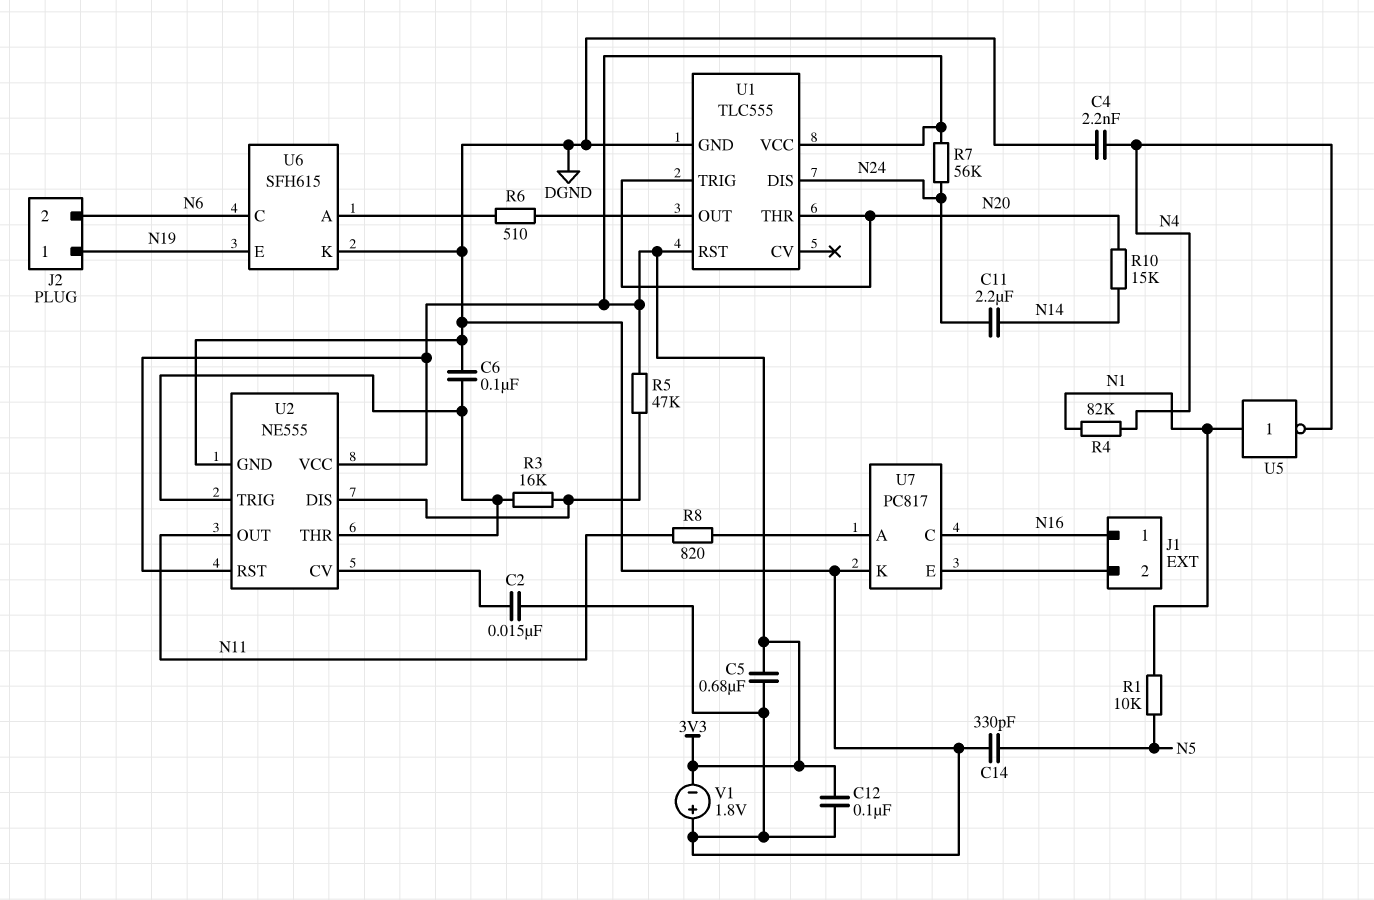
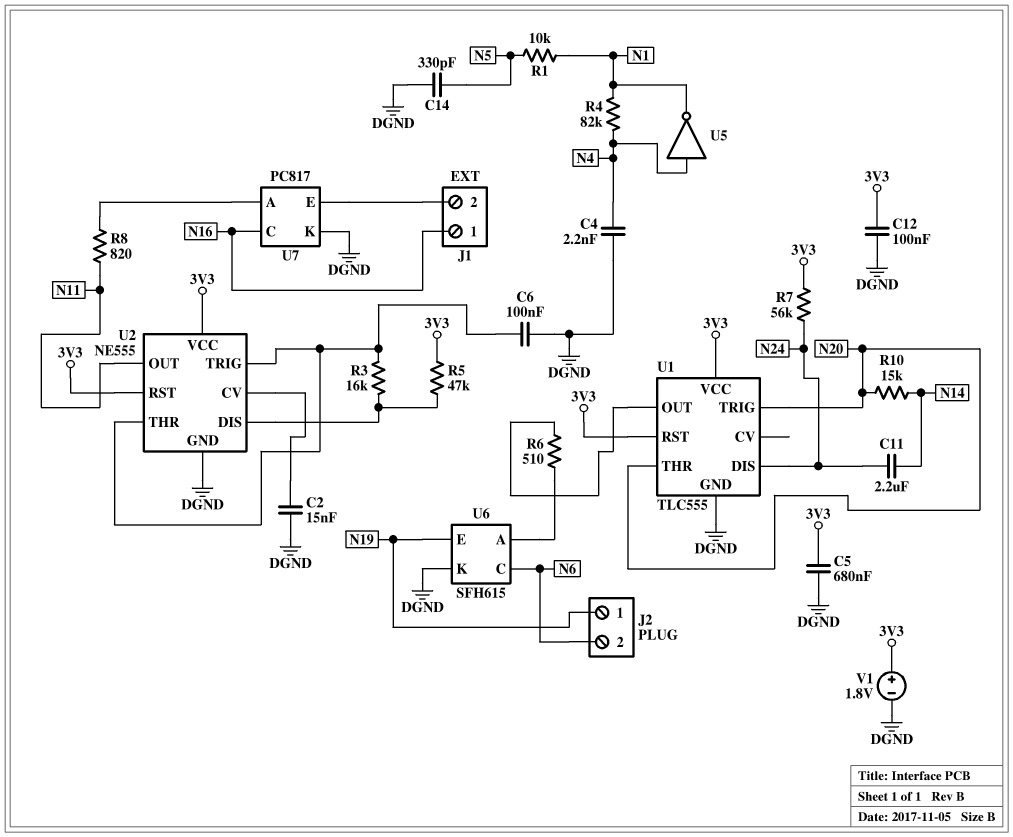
U5: NOT (in N1, out N4) -> NOT (in N4, out N1)
V1: 1.8V (plus DGND, minus 3V3) -> 1.8V (plus 3V3, minus DGND)

